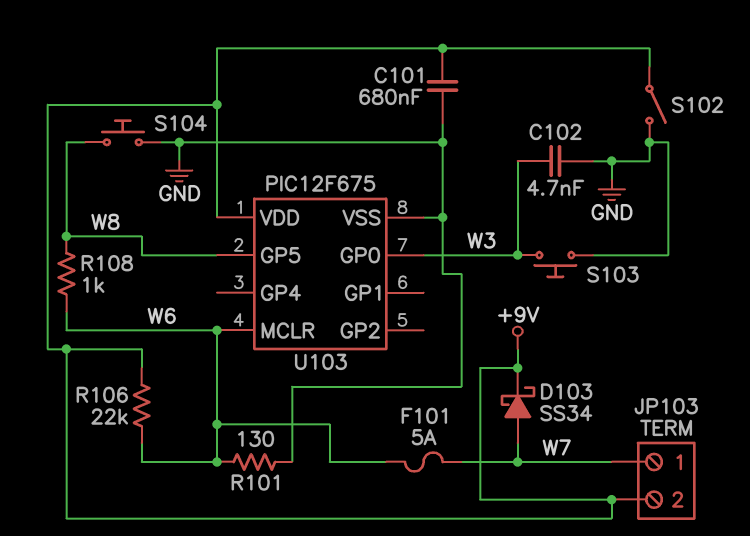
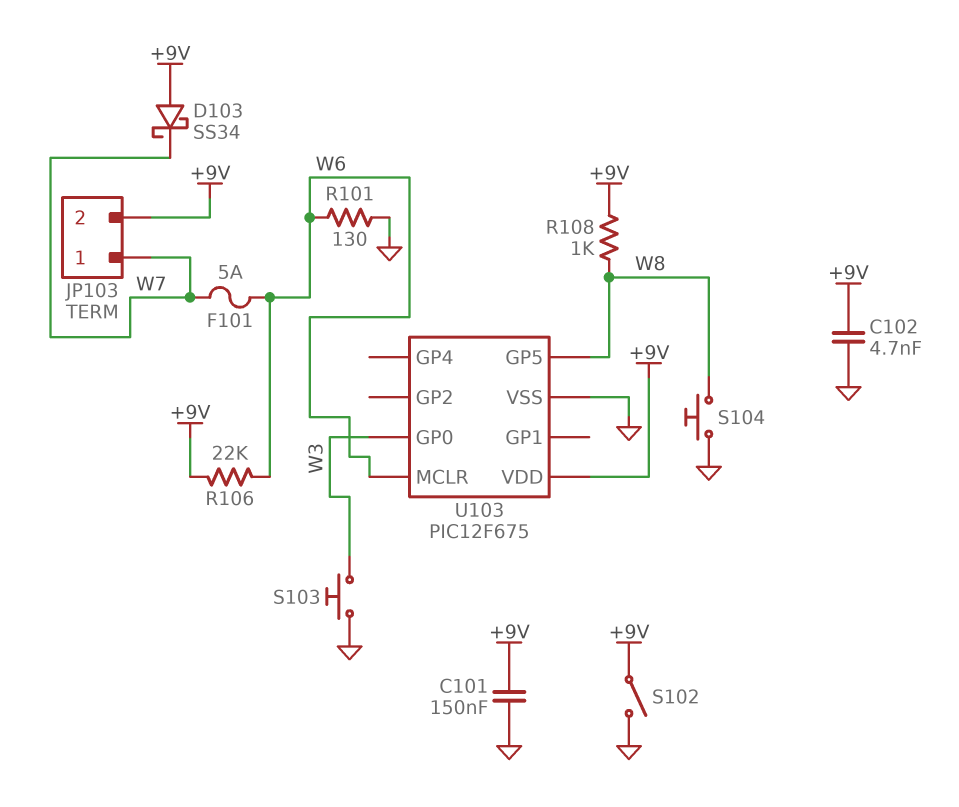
C101: 680nF (+9V, GND) -> 150nF (+9V, GND)
C102: 4.7nF (GND, W3) -> 4.7nF (+9V, GND)
D103: schottky SS34 (A W7, K +9V) -> schottky SS34 (A +9V, K W7)
R108: 1k (W6, W8) -> 1k (+9V, W8)

